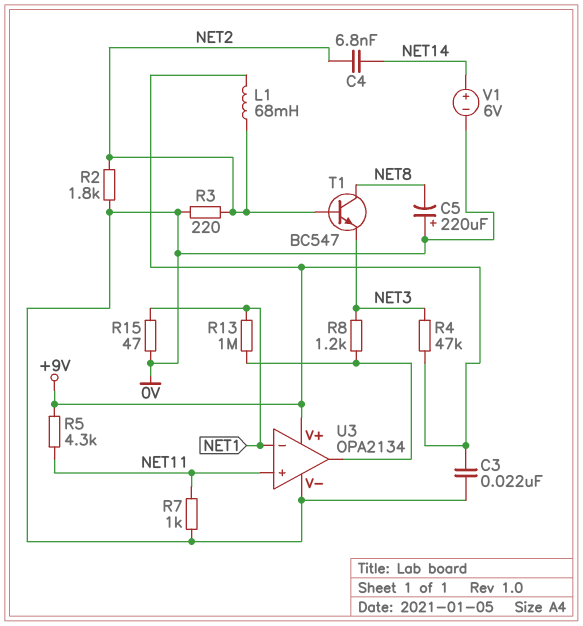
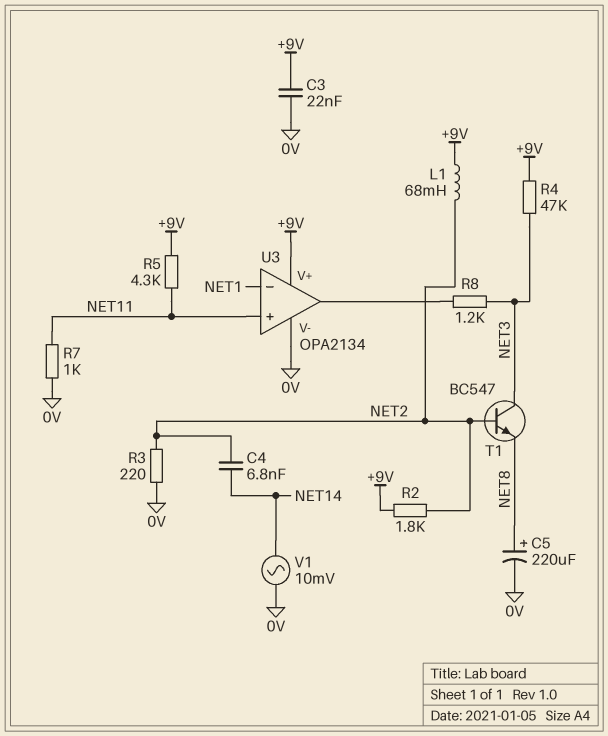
C5: 220uF (plus 0V, minus NET8) -> 220uF (plus NET8, minus 0V)
R2: 1.8k (0V, NET2) -> 1.8k (+9V, NET2)
R13: 1M (NET1, U3/out) -> none
R15: 47 (0V, NET1) -> none
T1: NPN BC547 (B NET2, C NET8, E NET3) -> NPN BC547 (B NET2, C NET3, E NET8)
V1: 6V (plus NET14, minus 0V) -> AC 10mV (0V, NET14)

